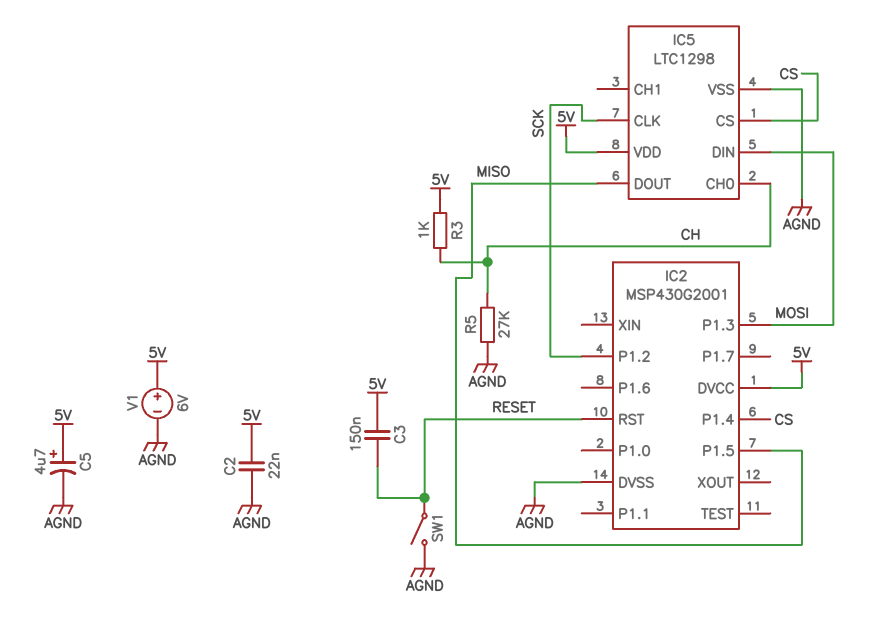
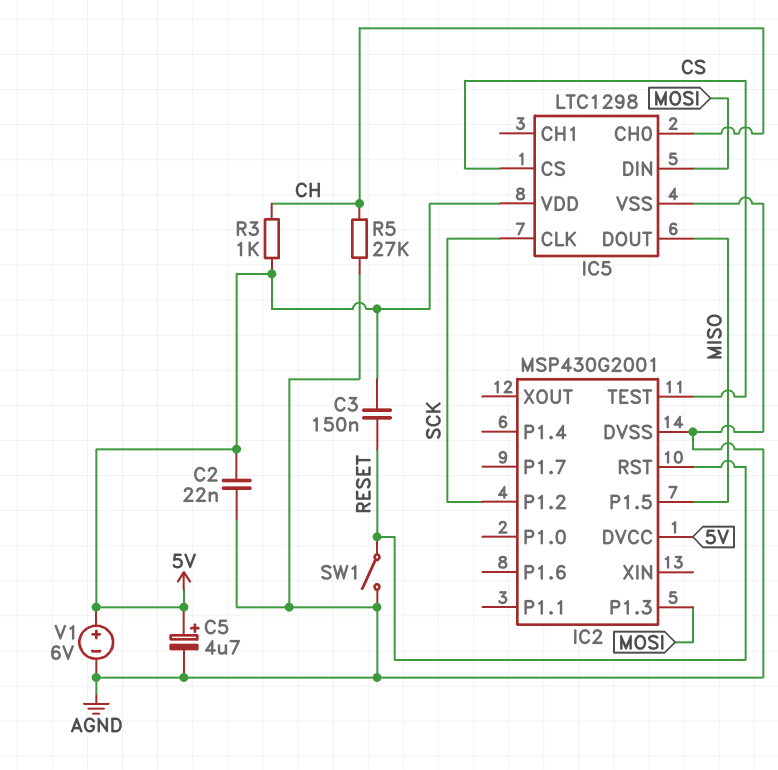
IC2 pin P1.4: CS -> none
IC2 pin TEST: none -> CS

